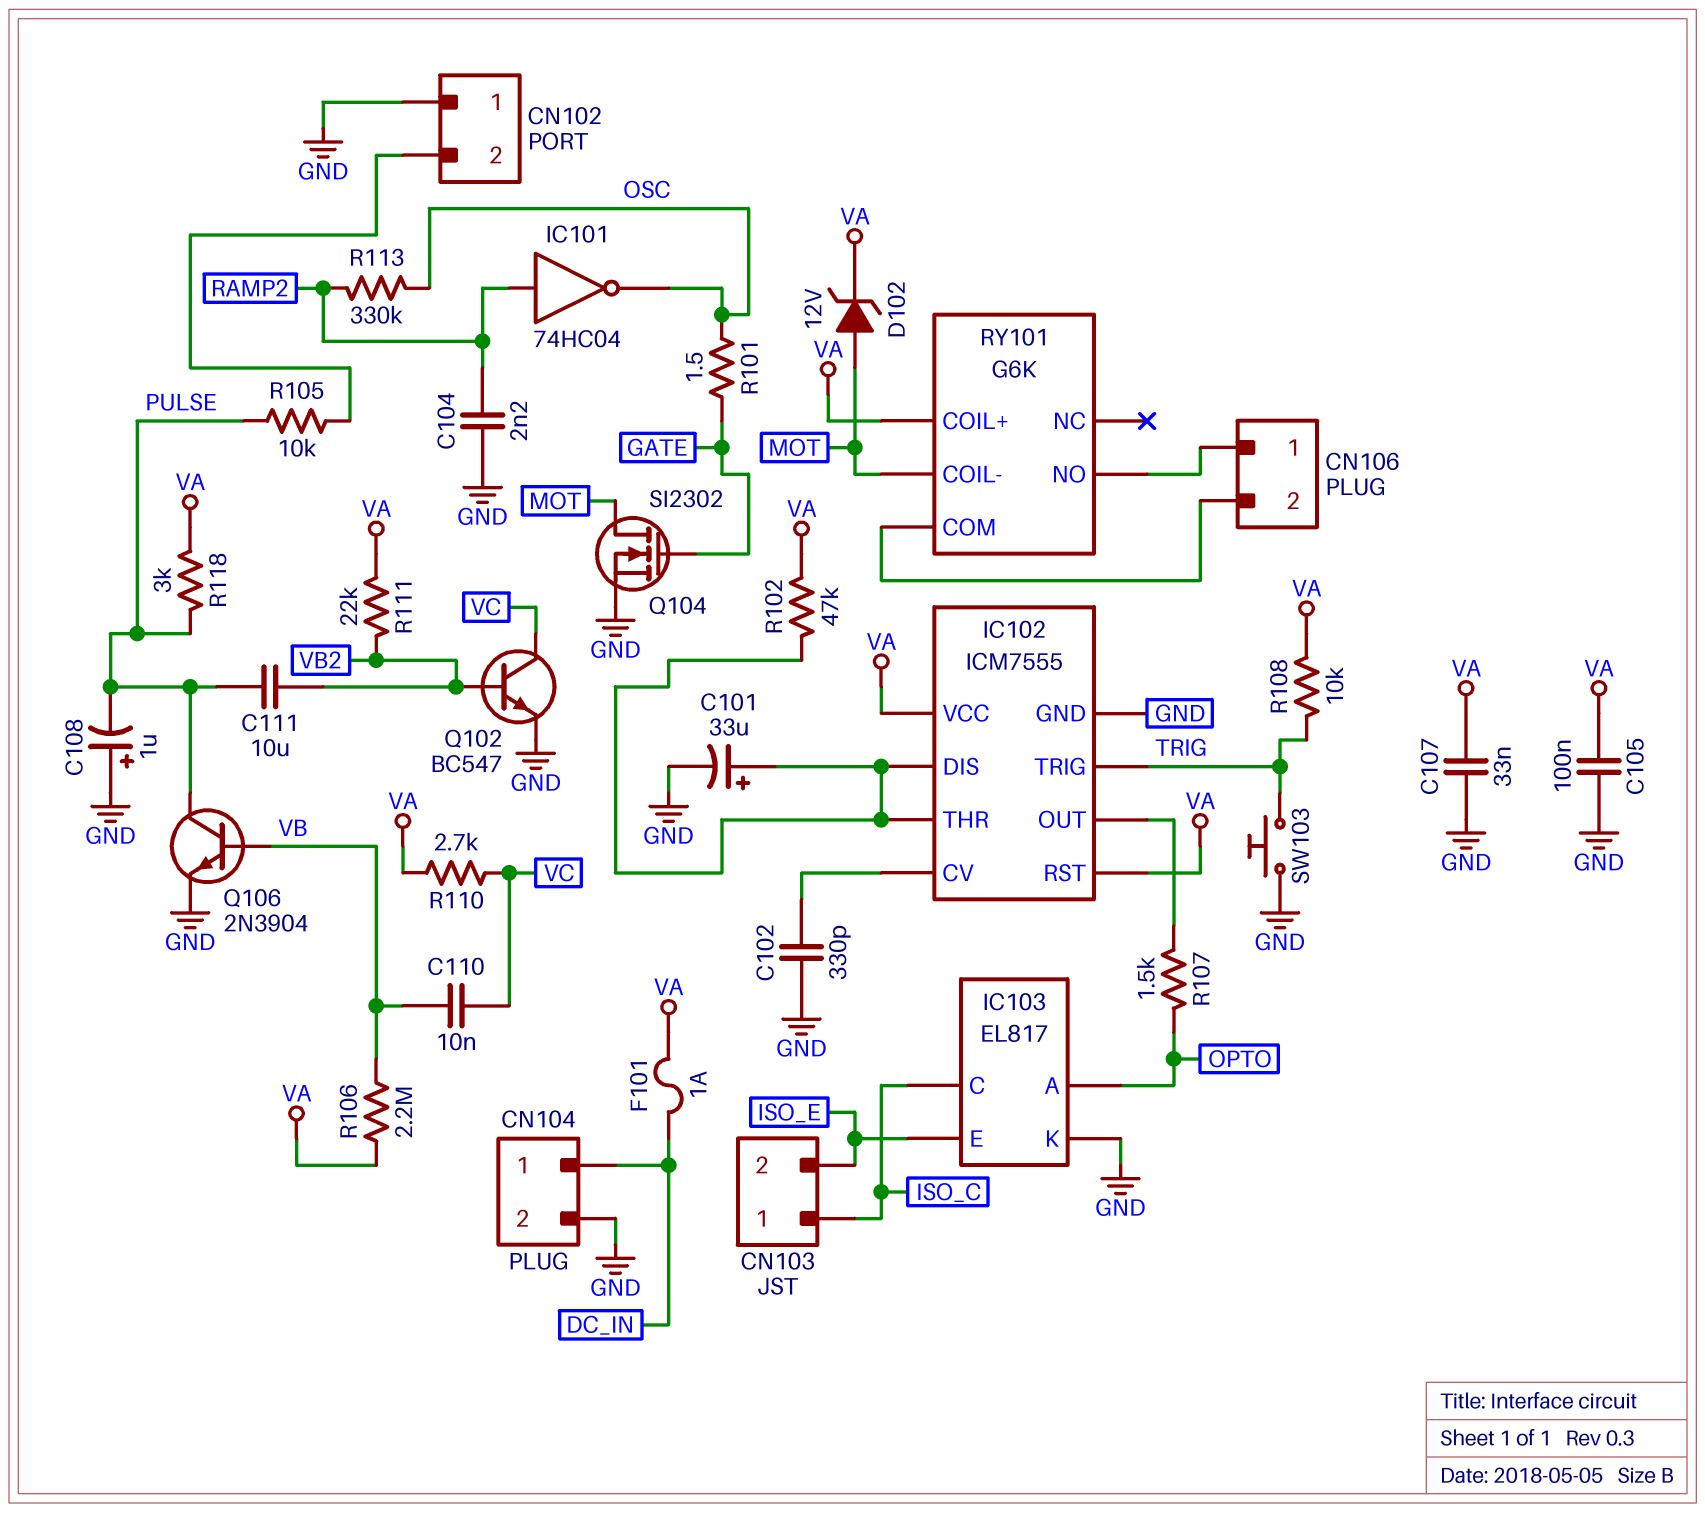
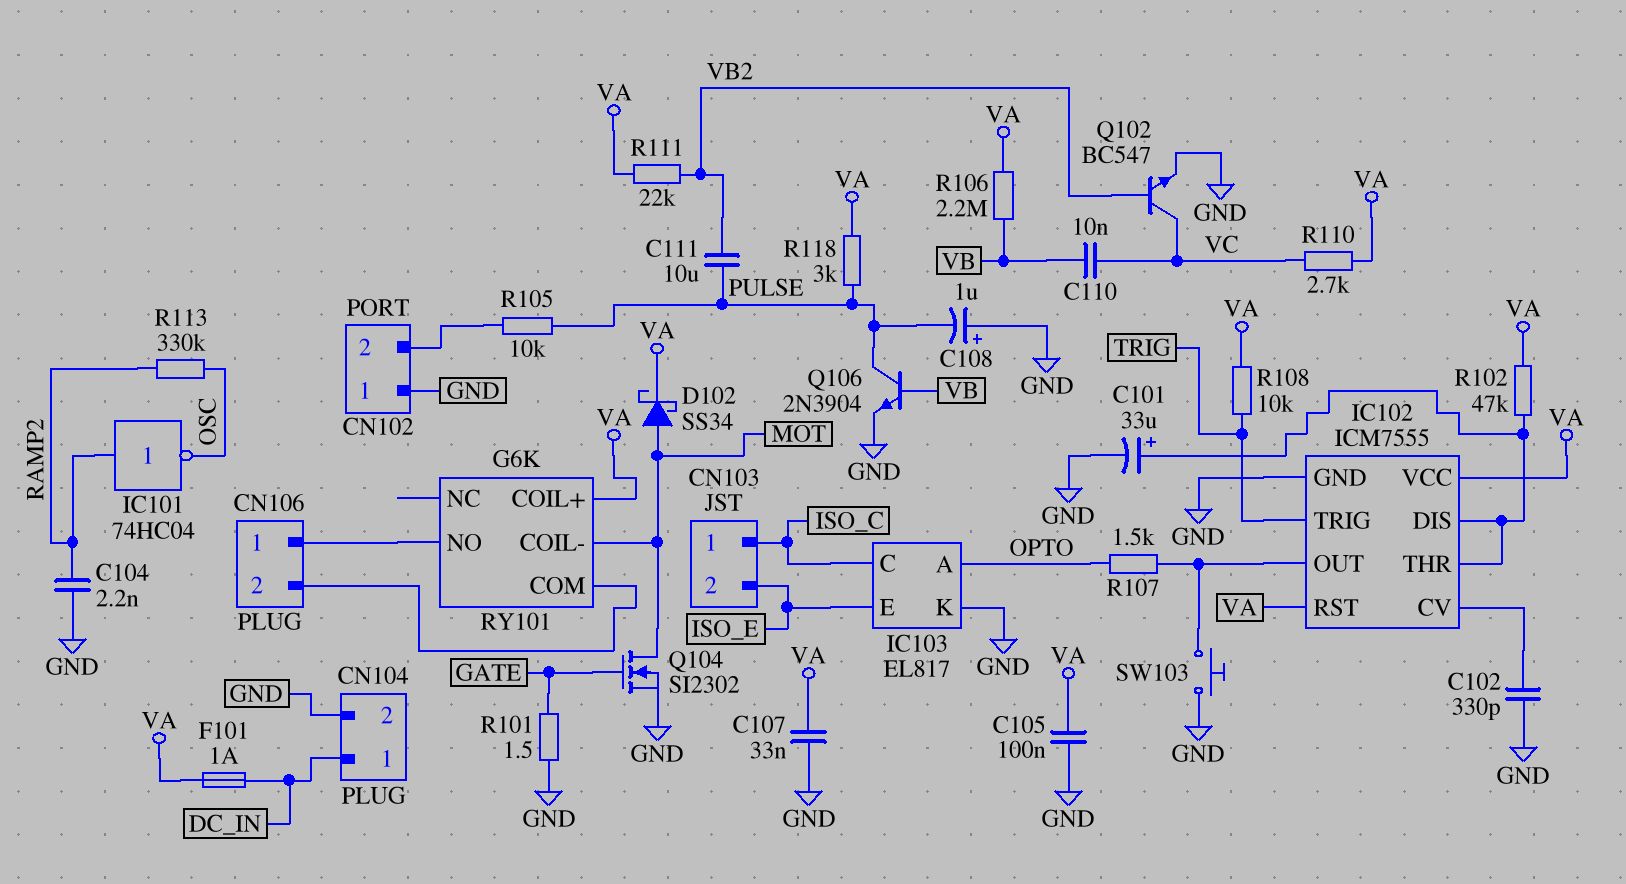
D102: zener 12V (A MOT, K VA) -> schottky SS34 (A MOT, K VA)
R101: 1.5 (GATE, OSC) -> 1.5 (GATE, GND)
SW103: button (GND, TRIG) -> button (GND, IC102/OUT)

